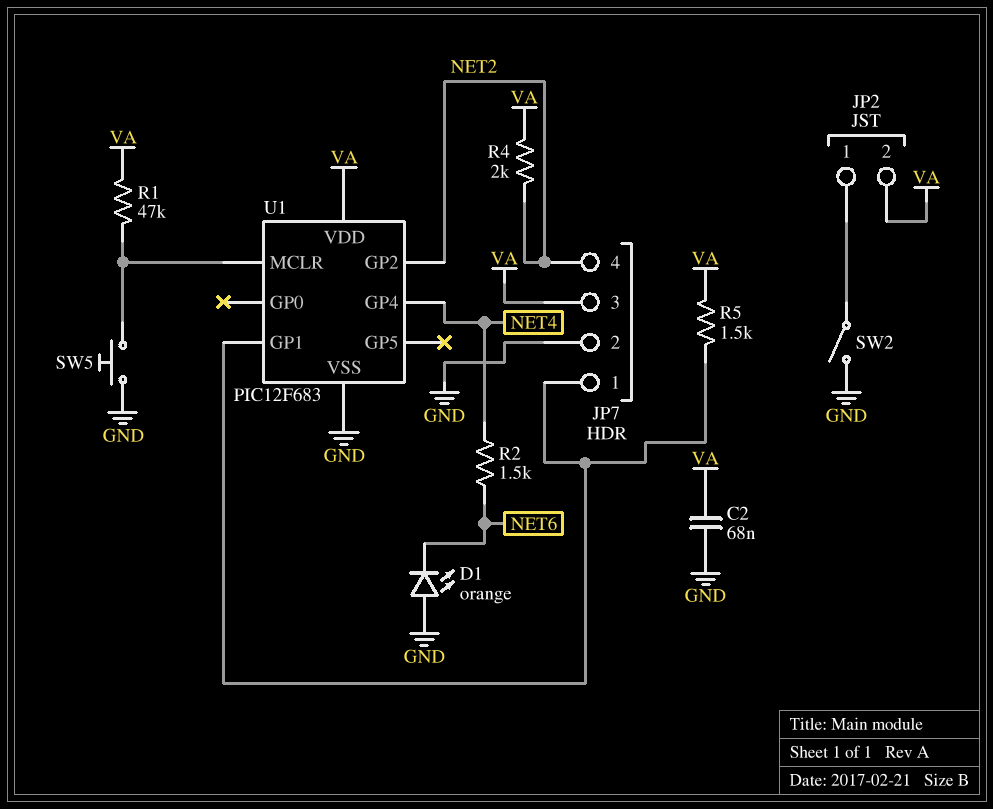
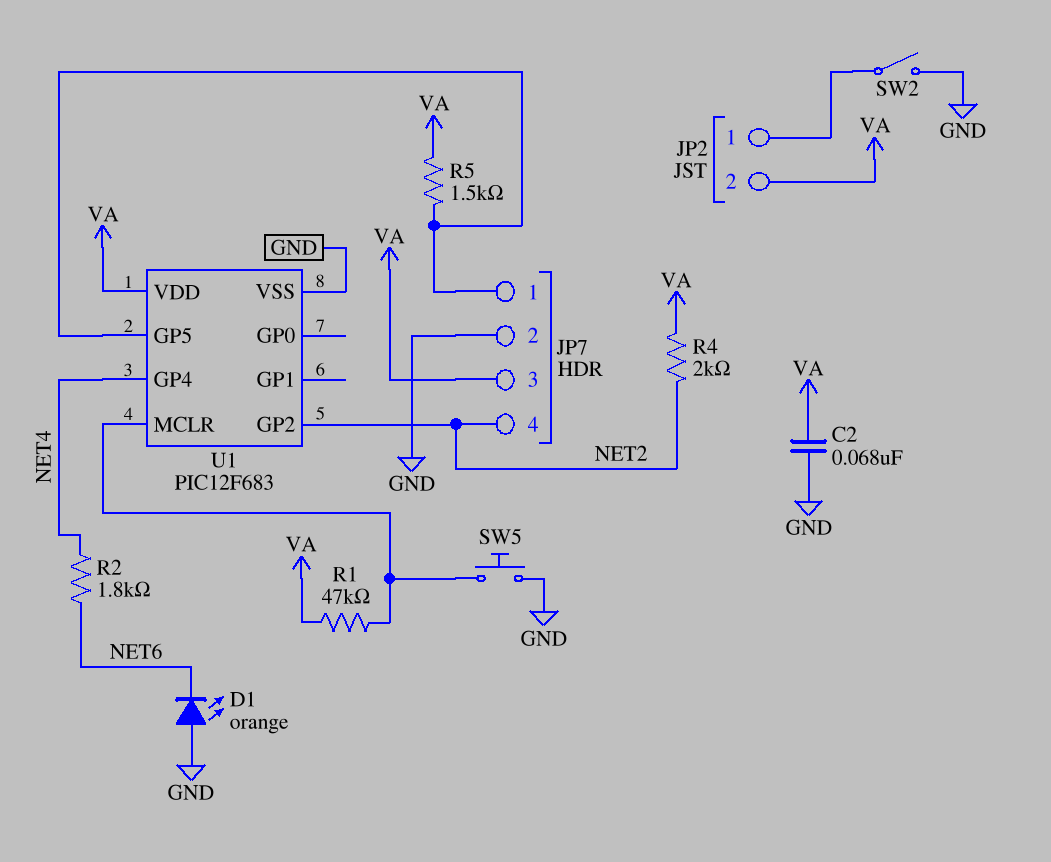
R2: 1.5k (NET4, NET6) -> 1.8k (NET4, NET6)
U1 pin GP1: JP7/1 -> none
U1 pin GP5: none -> JP7/1

